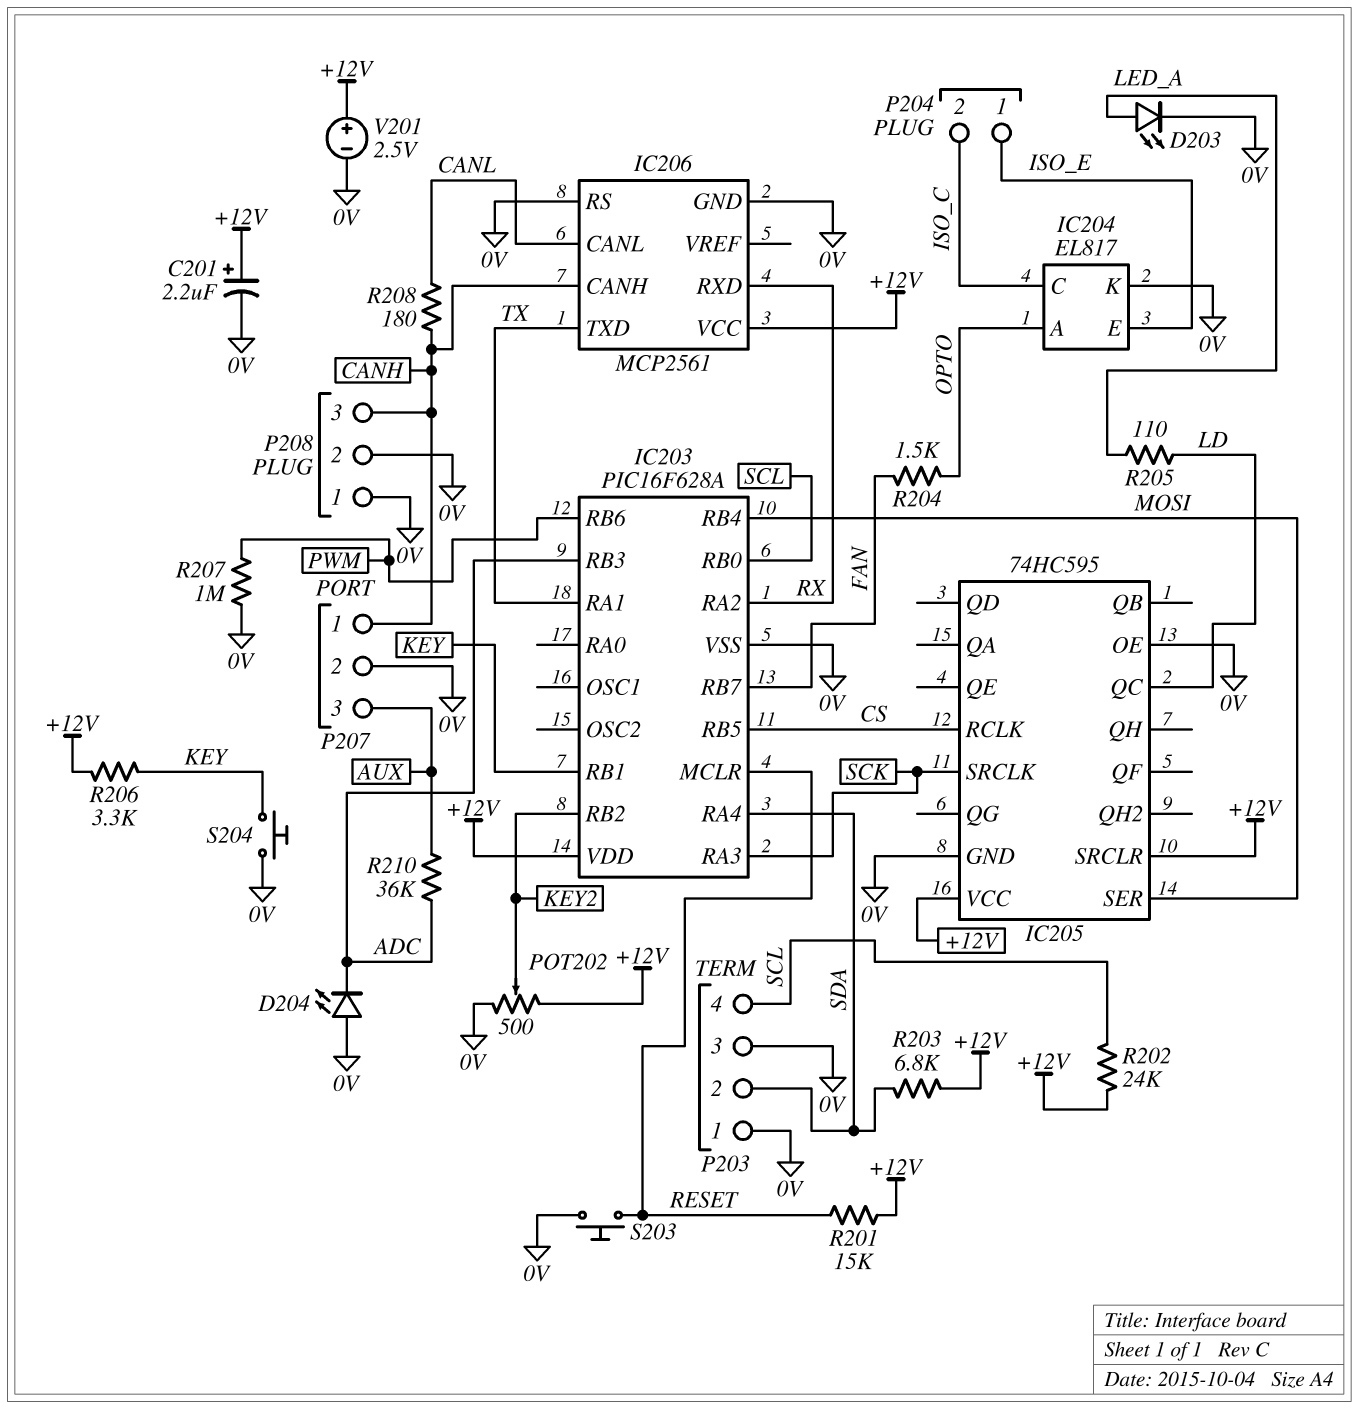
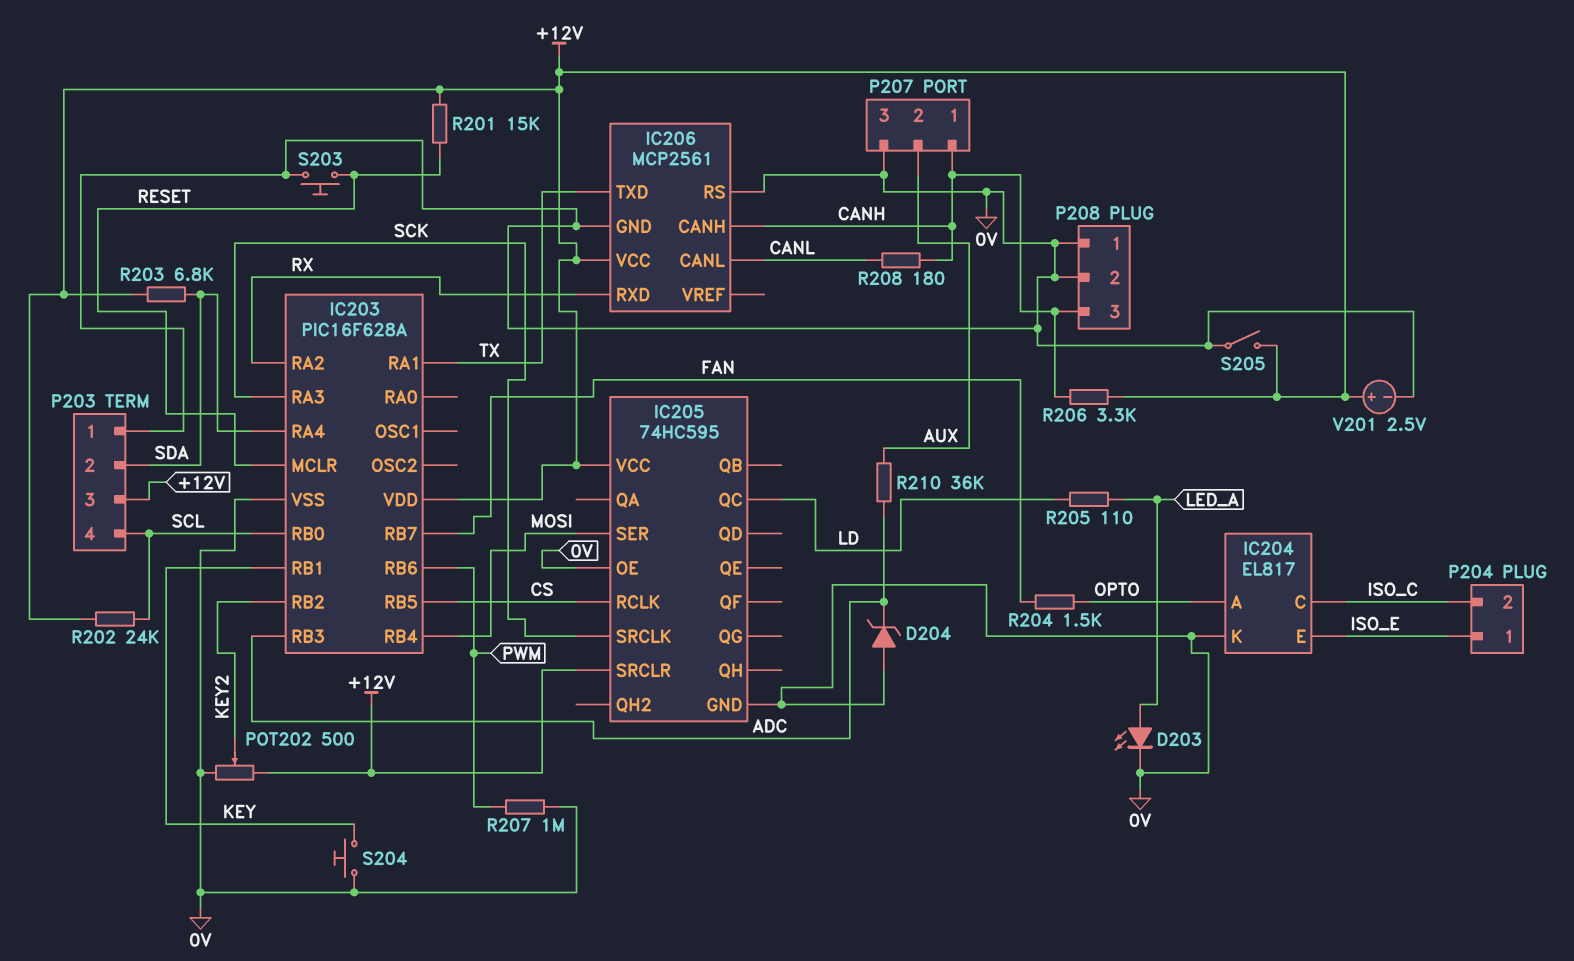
C201: 2.2uF (plus +12V, minus 0V) -> none
D204: LED (A 0V, K ADC) -> zener (A 0V, K ADC)
P203 pin 3: 0V -> +12V
P207 pin 2: 0V -> AUX
P207 pin 3: AUX -> 0V
R206: 3.3k (+12V, KEY) -> 3.3k (+12V, CANH)
S205: none -> switch (+12V, 0V)

